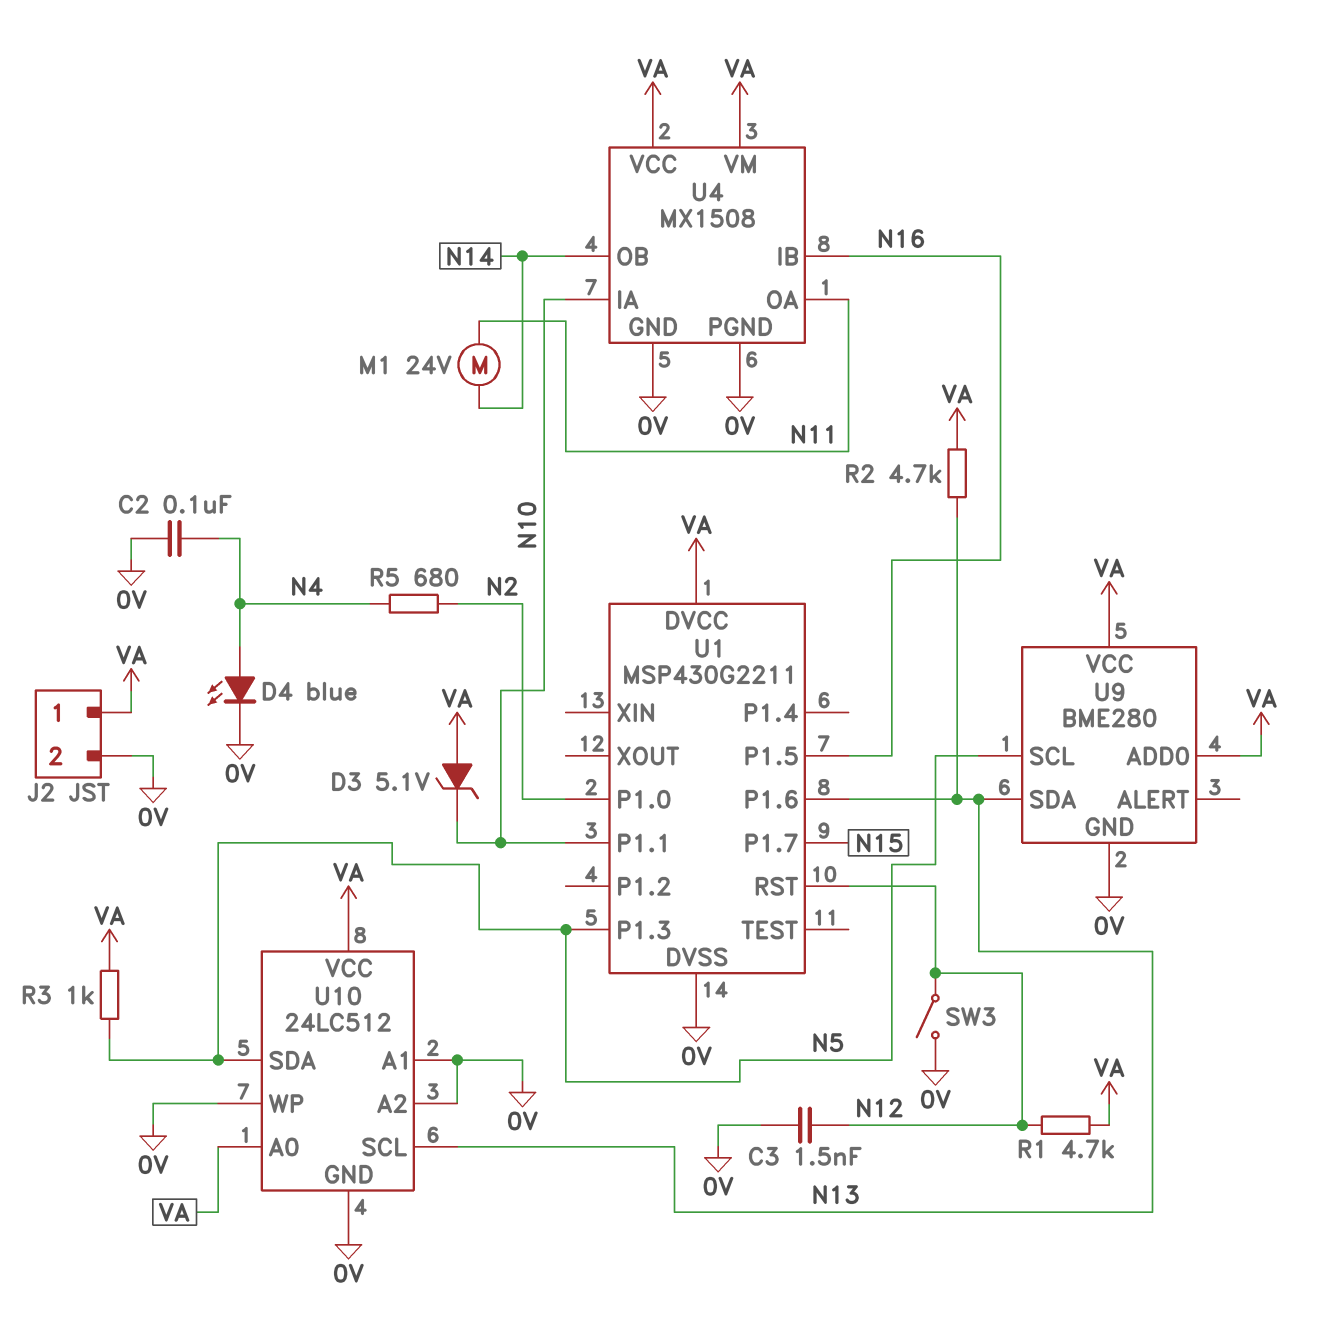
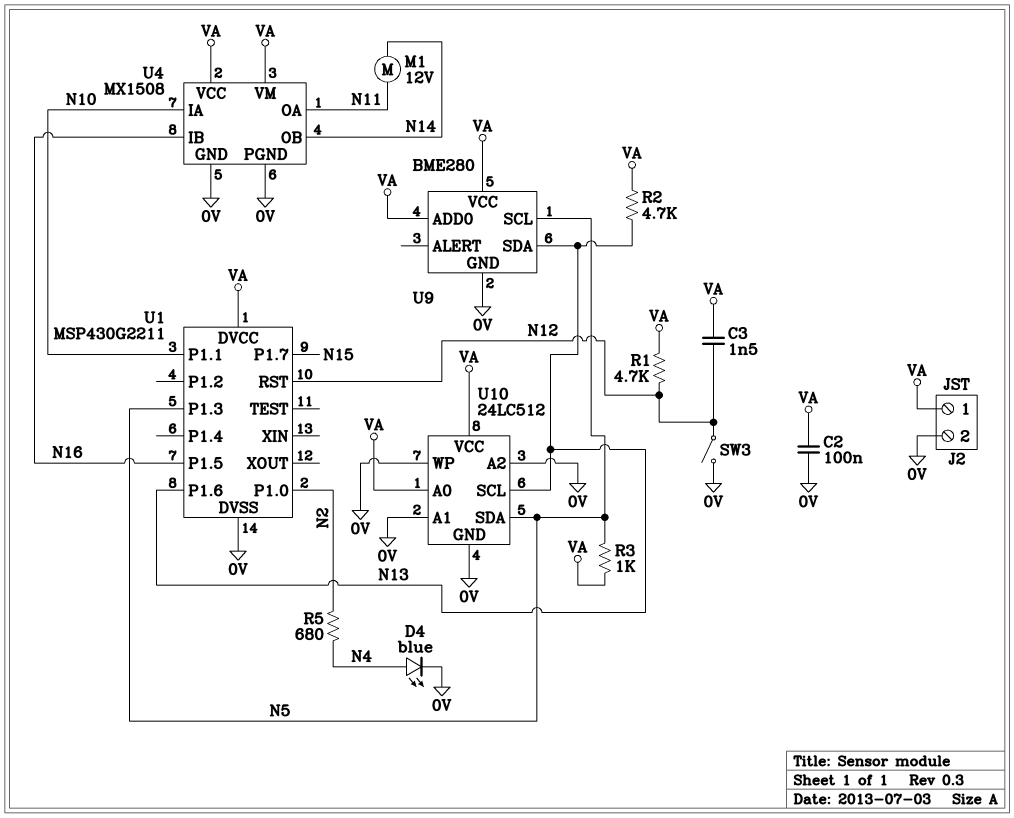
C2: 100nF (0V, N4) -> 100nF (0V, VA)
C3: 1.5nF (0V, N12) -> 1.5nF (N12, VA)
D3: zener 5.1V (A VA, K N10) -> none
M1: motor 24V (N11, N14) -> motor 12V (N11, N14)

